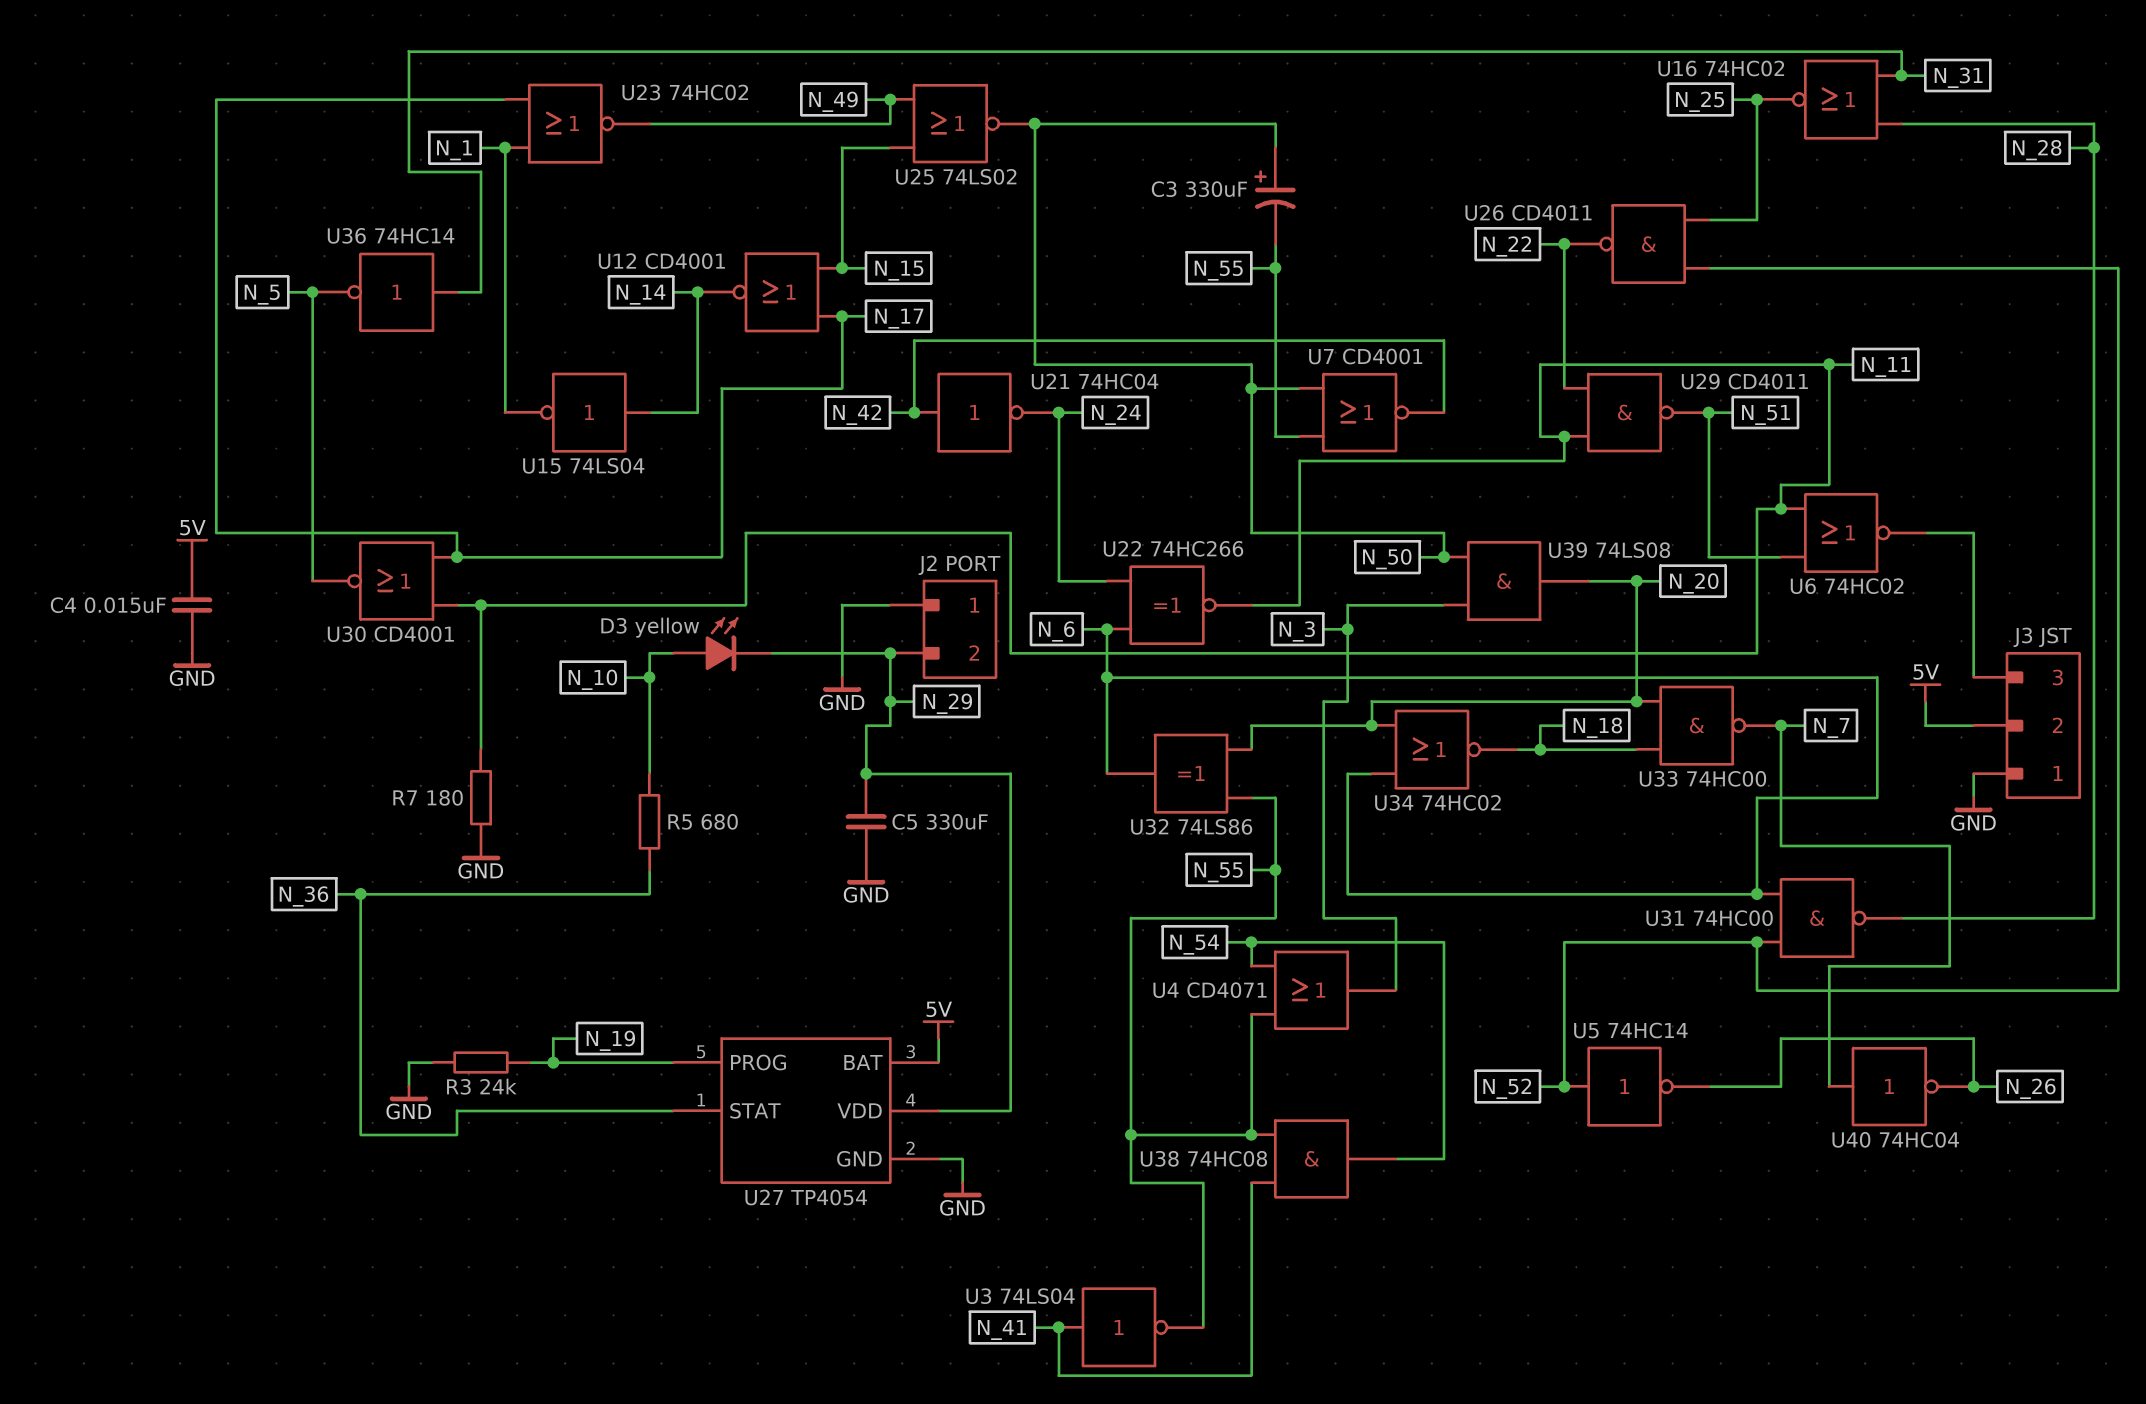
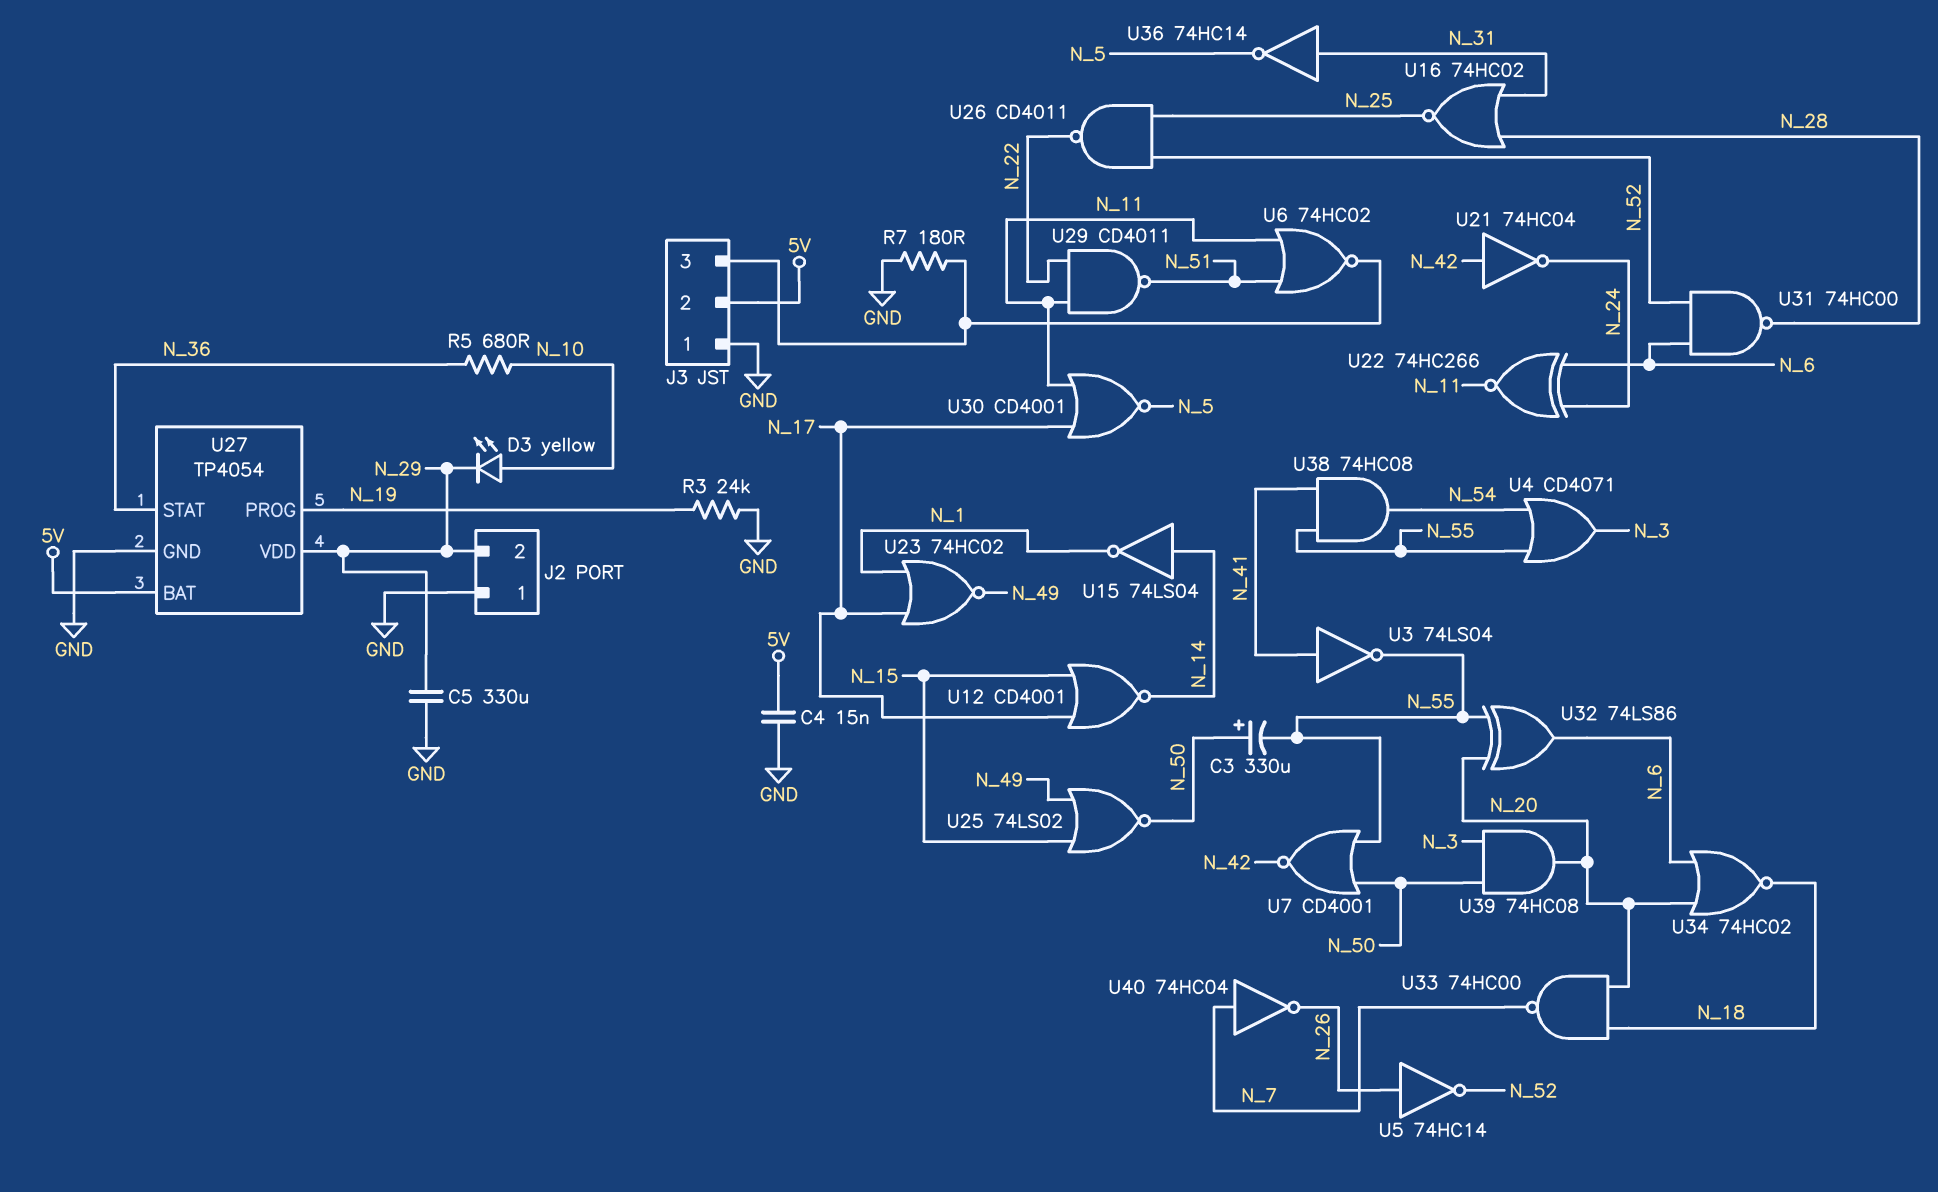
R7: 180 (GND, N_11) -> 180 (GND, J3/3)
U5: NOT 74HC14 (in N_52, out N_26) -> NOT 74HC14 (in N_26, out N_52)
U39: AND 74LS08 (in N_3, in N_50, out N_20) -> AND 74HC08 (in N_3, in N_50, out N_20)

